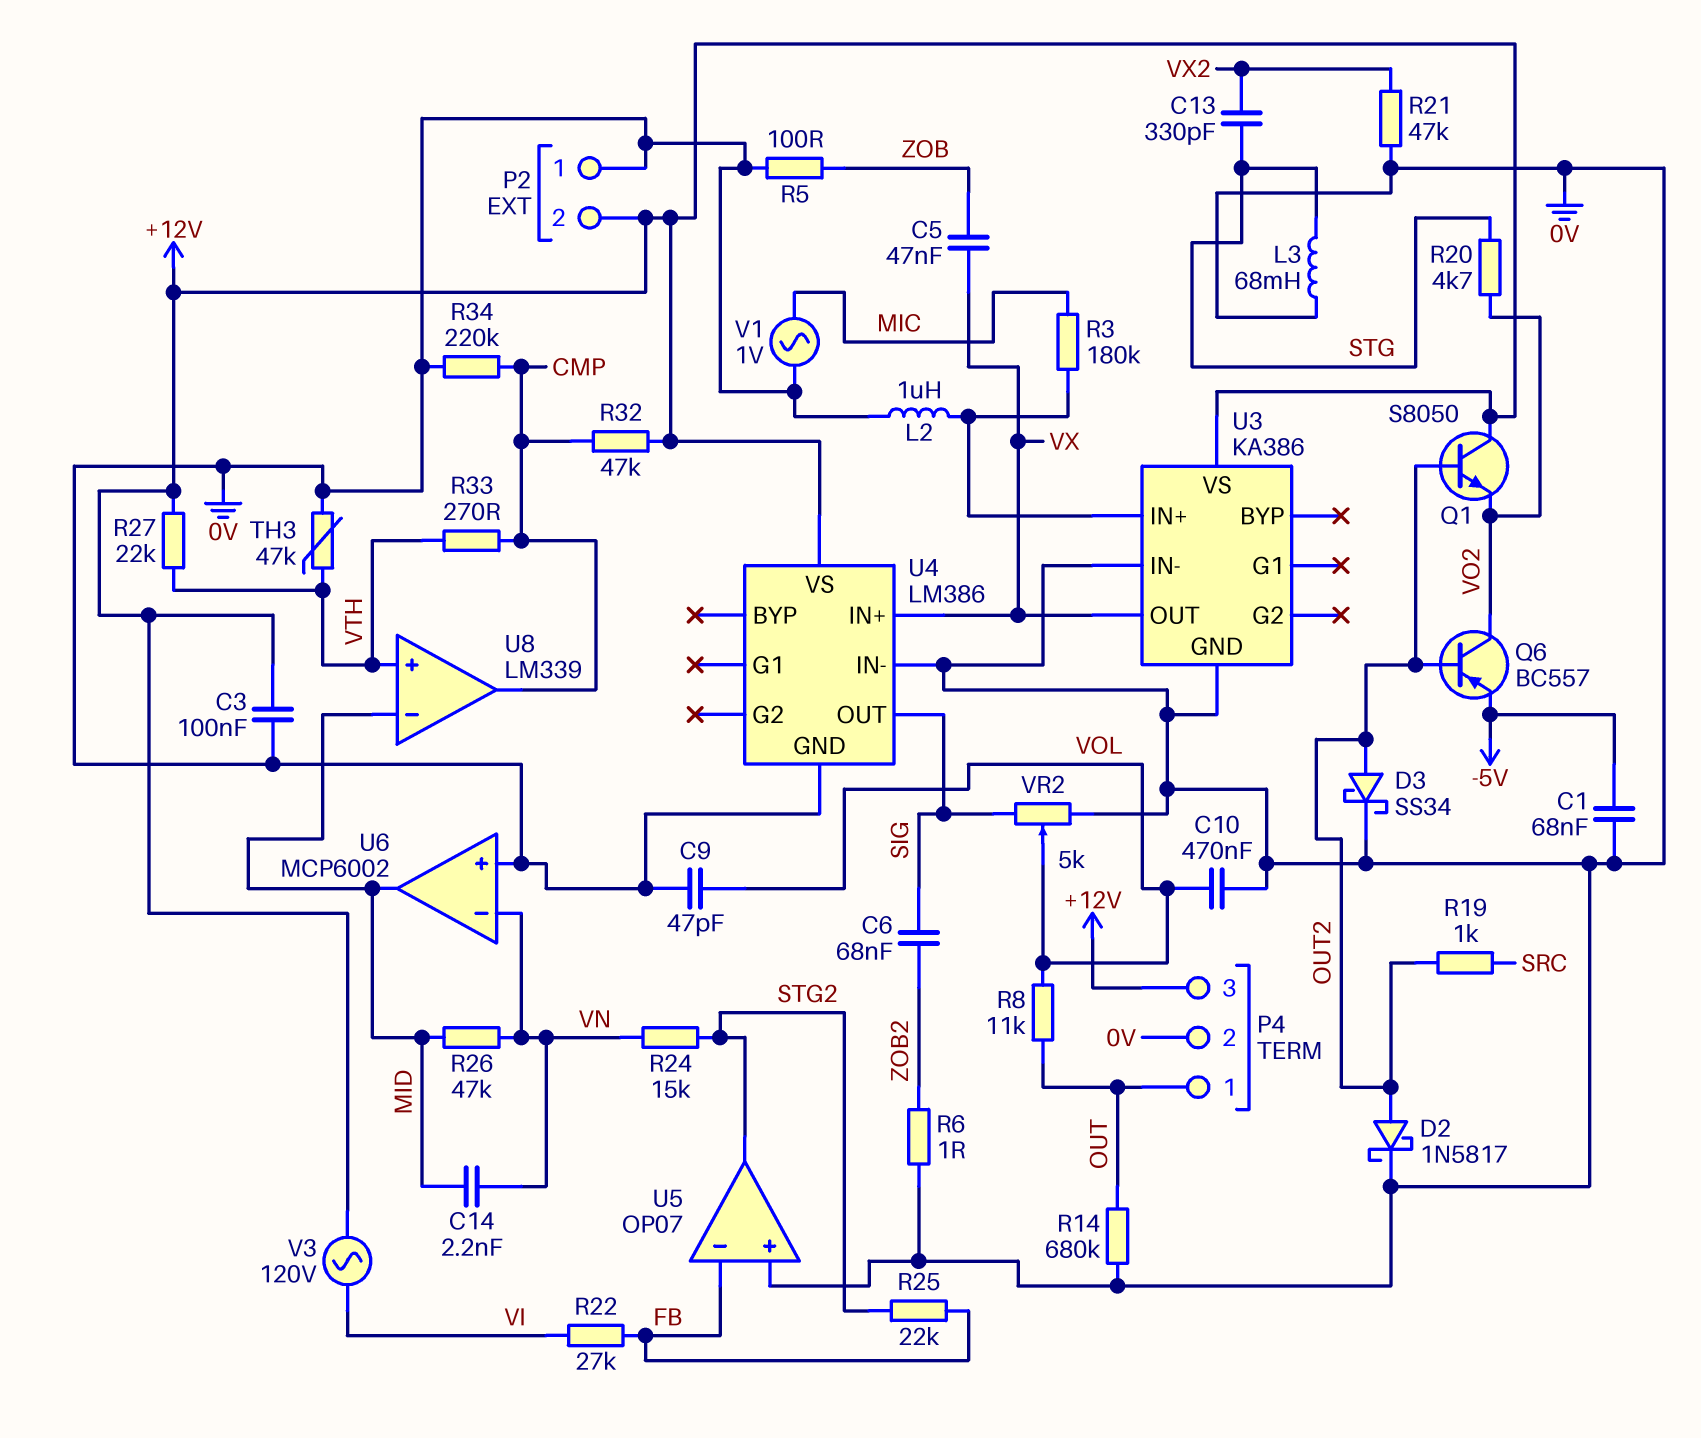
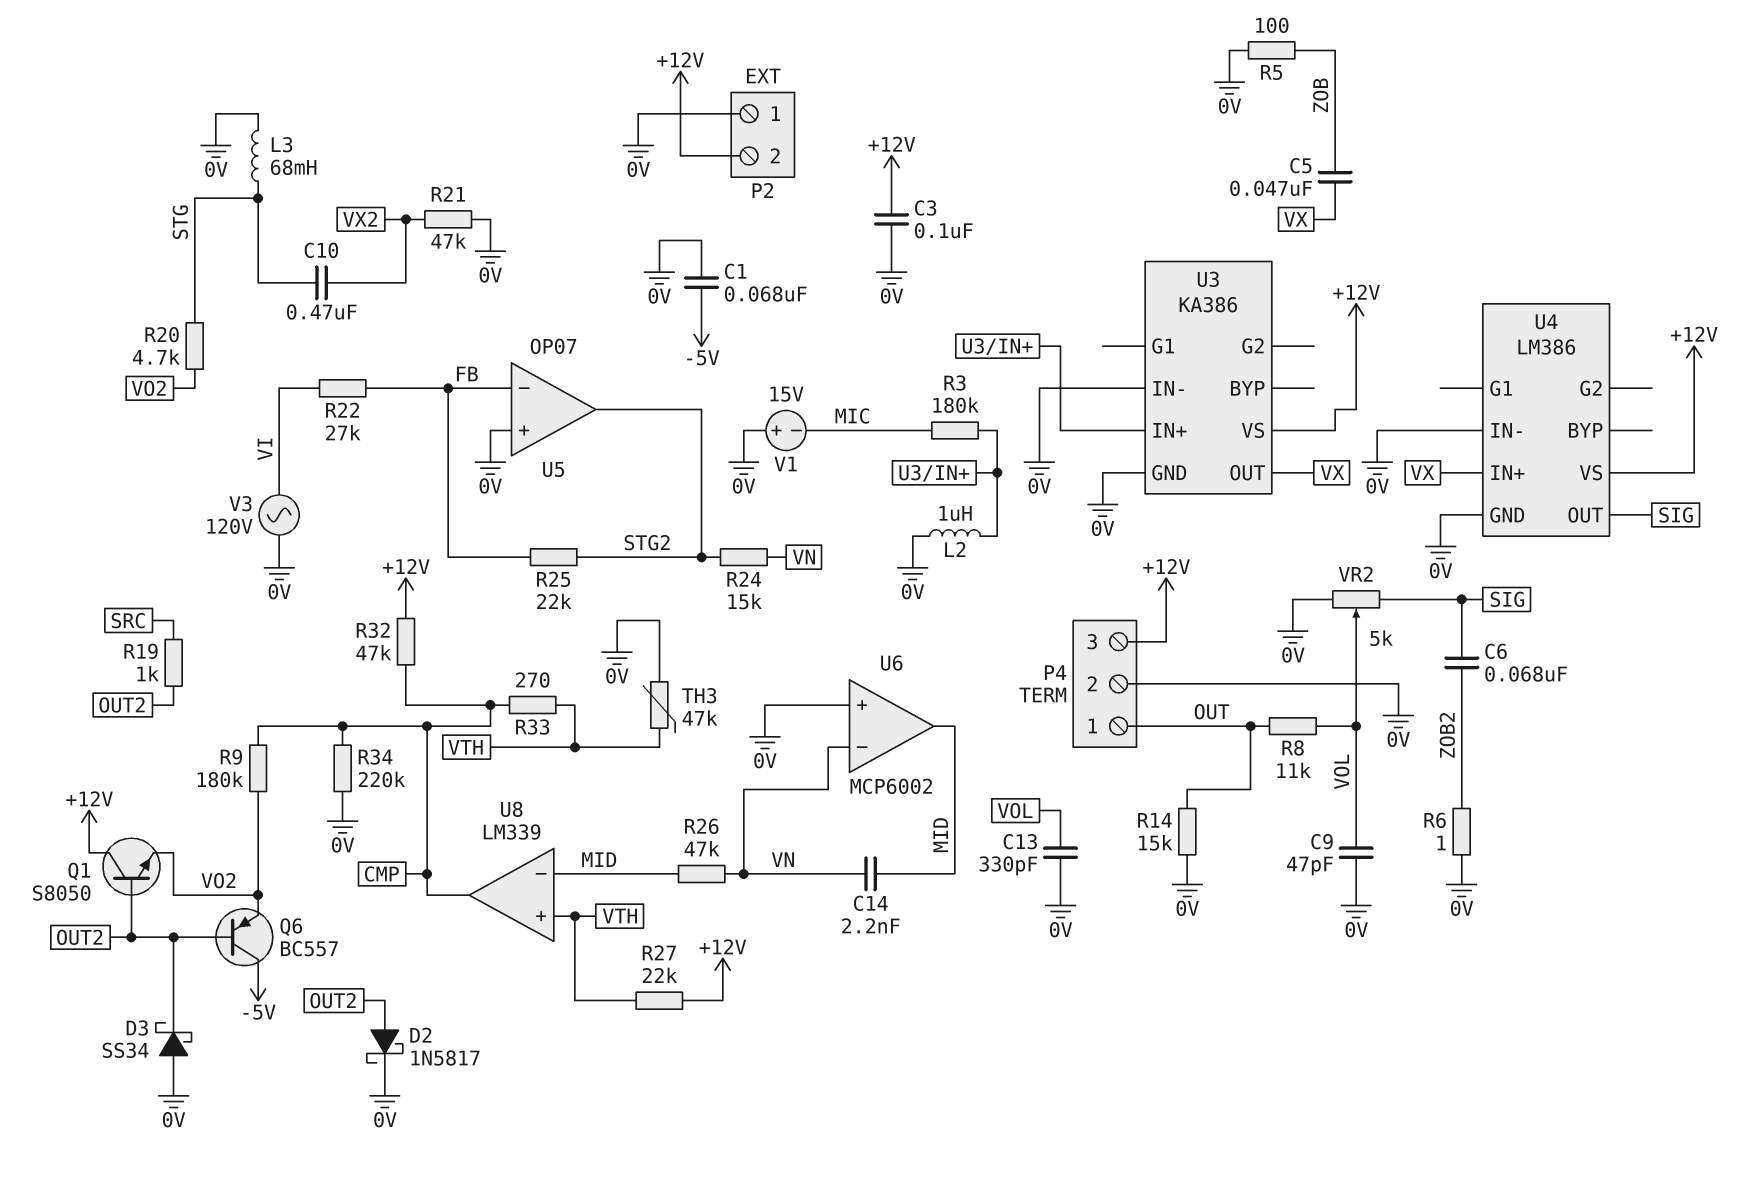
C10: 470nF (0V, VOL) -> 470nF (STG, VX2)
C13: 330pF (STG, VX2) -> 330pF (0V, VOL)
D3: schottky SS34 (A OUT2, K 0V) -> schottky SS34 (A 0V, K OUT2)
Q6: PNP BC557 (B OUT2, C VO2, E -5V) -> PNP BC557 (B OUT2, C -5V, E VO2)
R9: none -> 180k (CMP, VO2)
R14: 680k (0V, OUT) -> 15k (0V, OUT)
V1: AC 1V (0V, MIC) -> 15V (plus 0V, minus MIC)
V3: AC 120V (+12V, VI) -> AC 120V (0V, VI)

